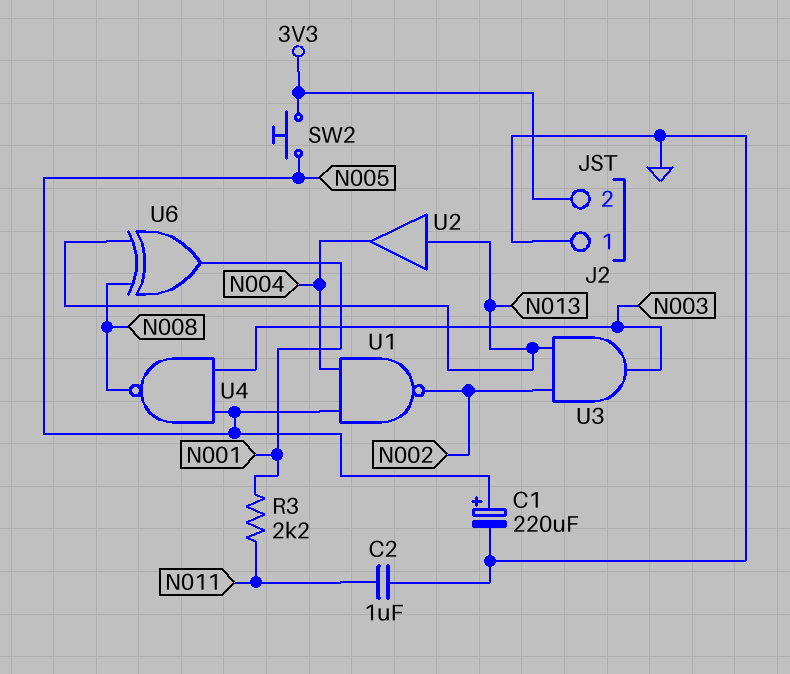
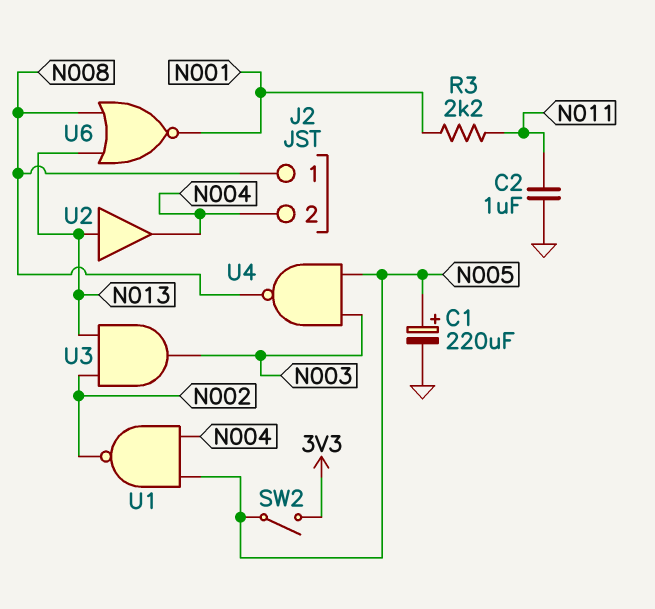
J2 pin 1: GND -> N008
J2 pin 2: 3V3 -> N004
SW2: button (3V3, N005) -> switch (3V3, N005)
U6: XOR (in N008, in N013, out N001) -> NOR (in N008, in N013, out N001)

